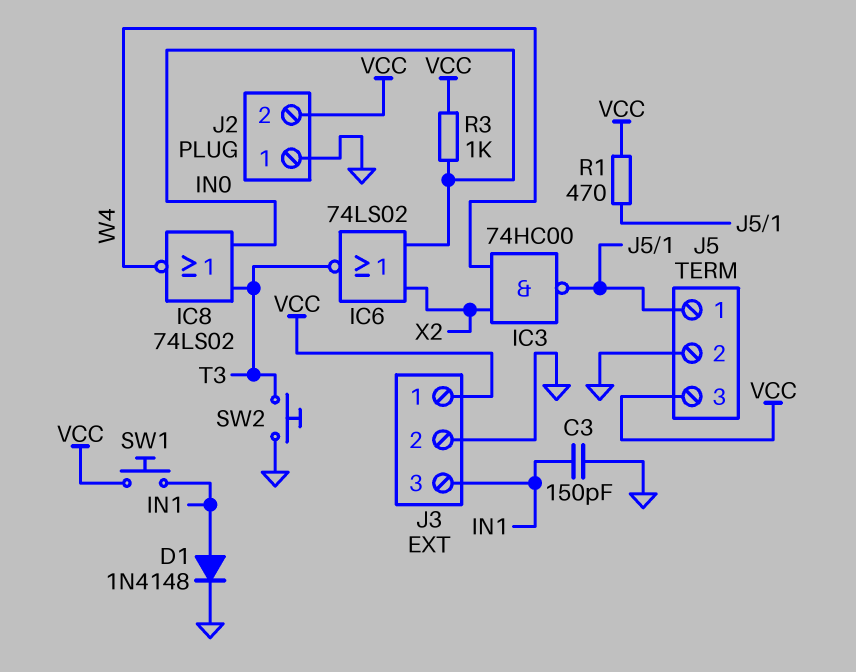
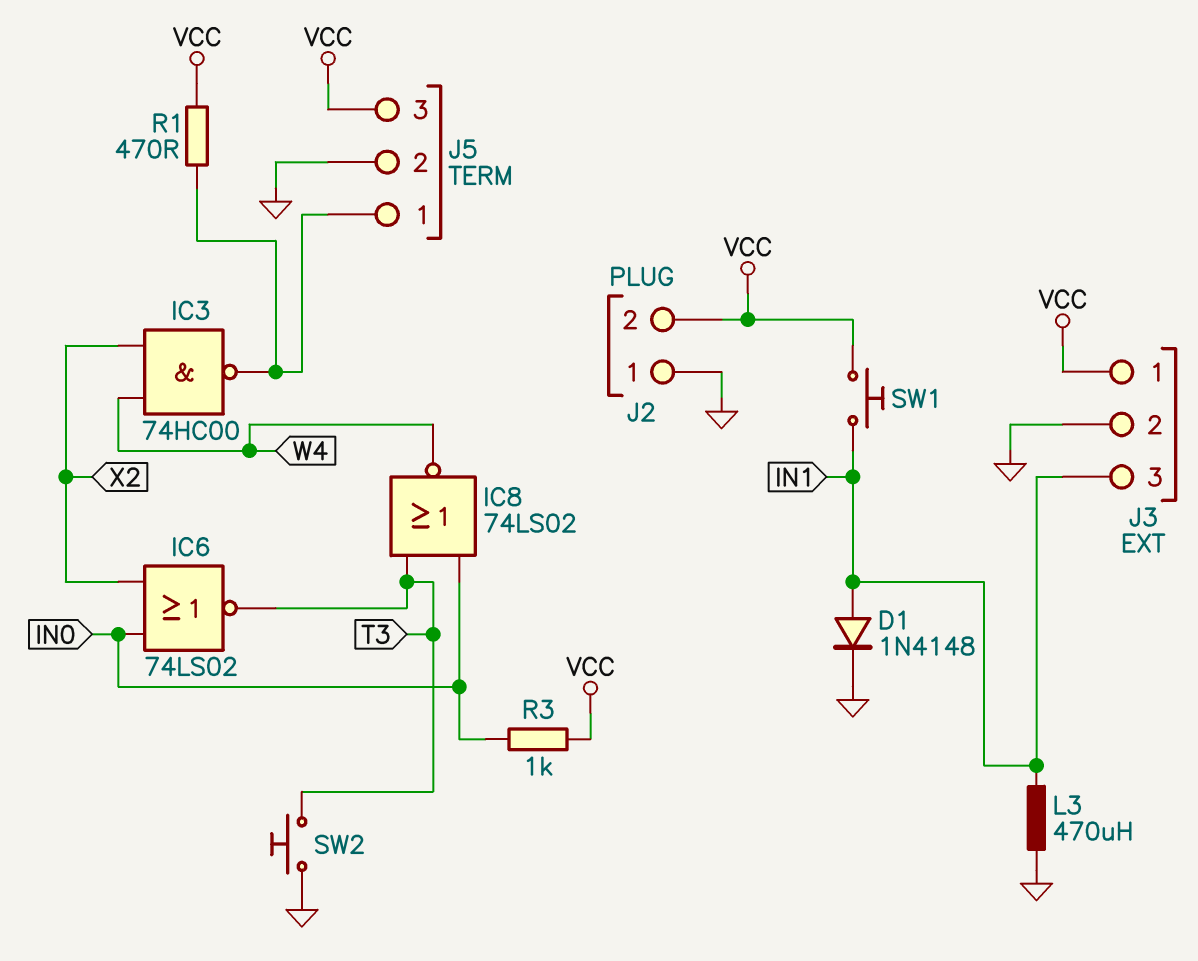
C3: 150pF (GND, IN1) -> none
L3: none -> 470uH (GND, IN1)

